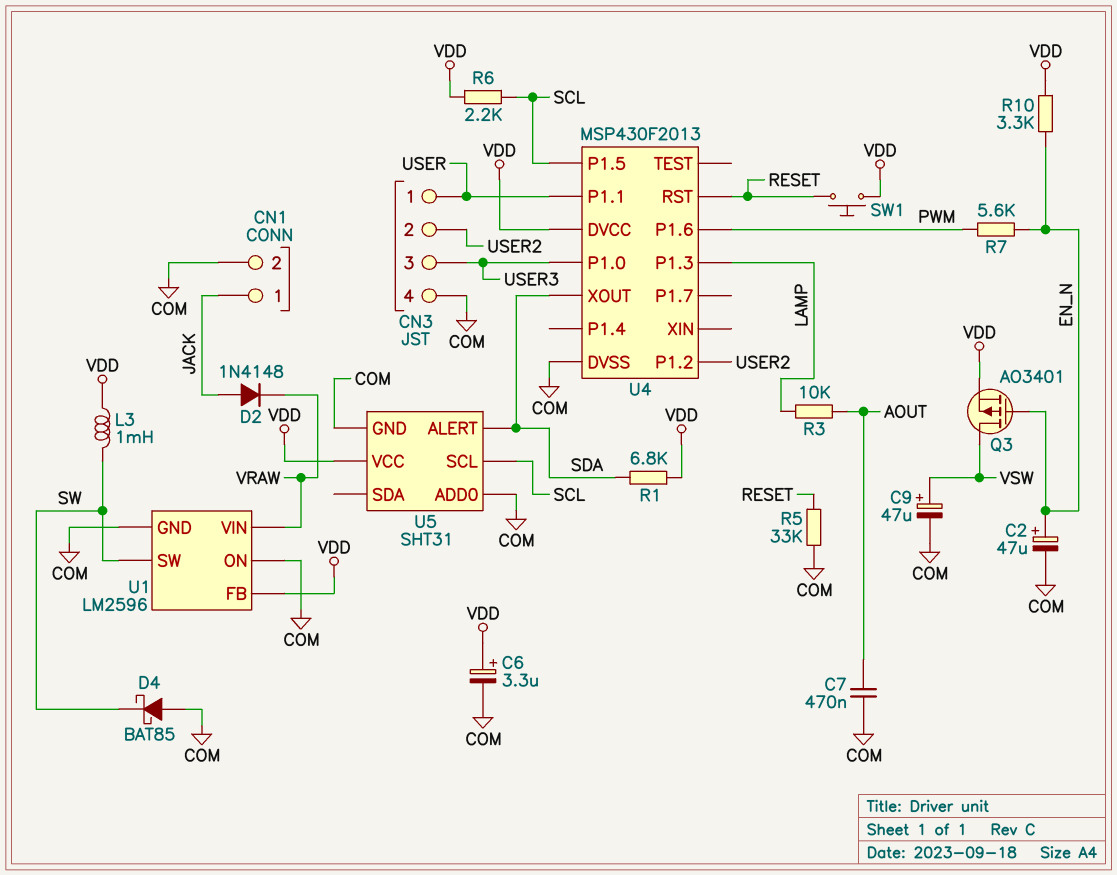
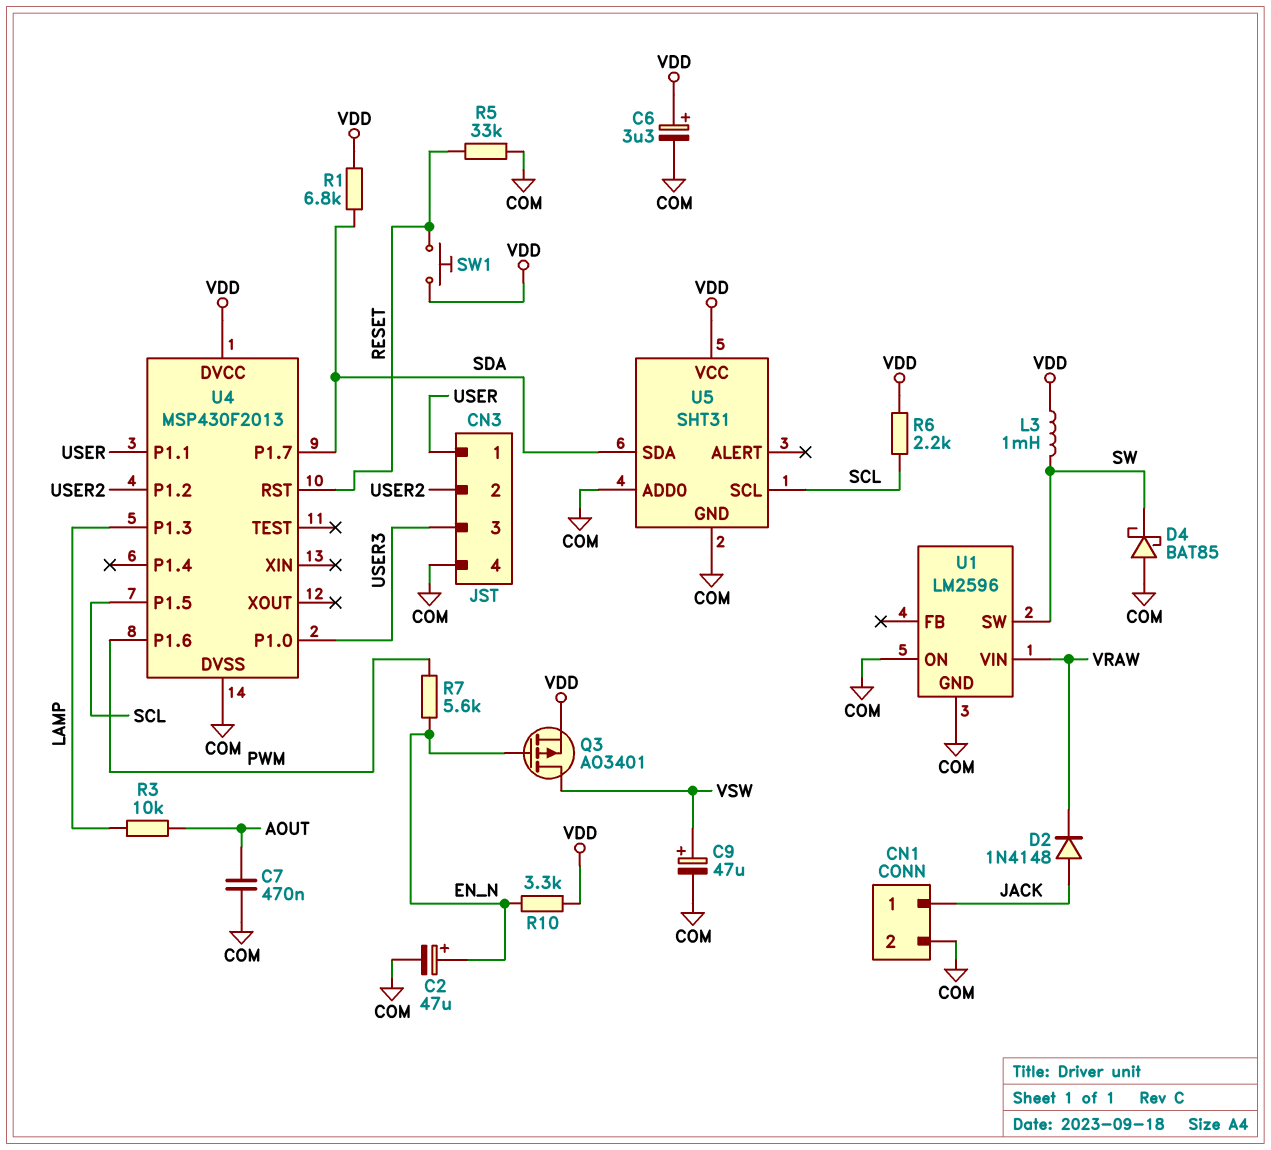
U1 pin FB: VDD -> none
U4 pin P1.7: none -> SDA
U4 pin XOUT: SDA -> none
U5 pin ALERT: SDA -> none
U5 pin SDA: none -> SDA

